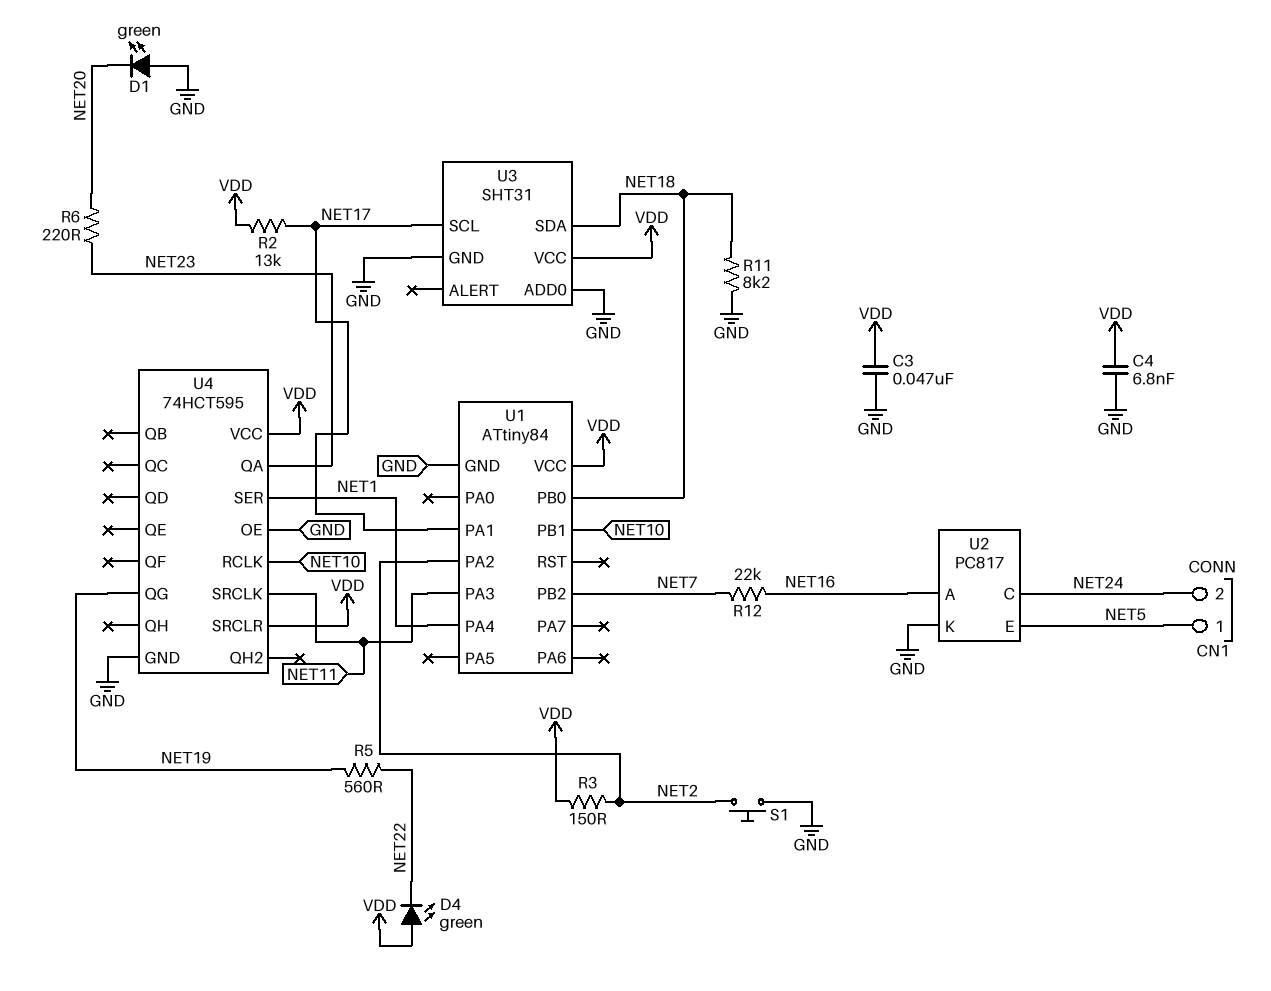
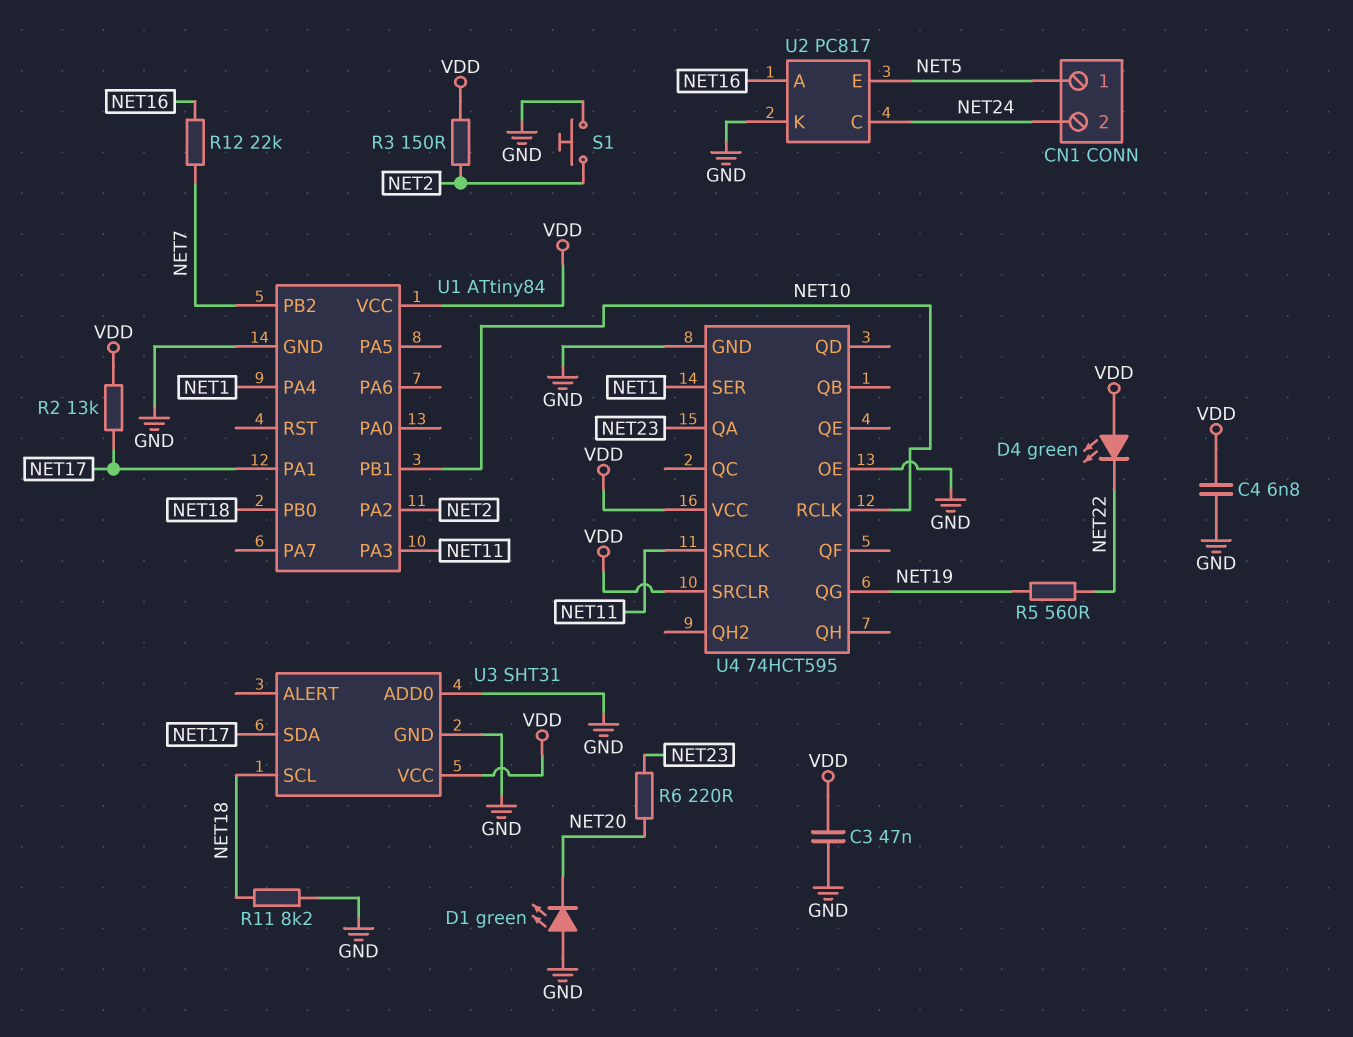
U3 pin SCL: NET17 -> NET18
U3 pin SDA: NET18 -> NET17

